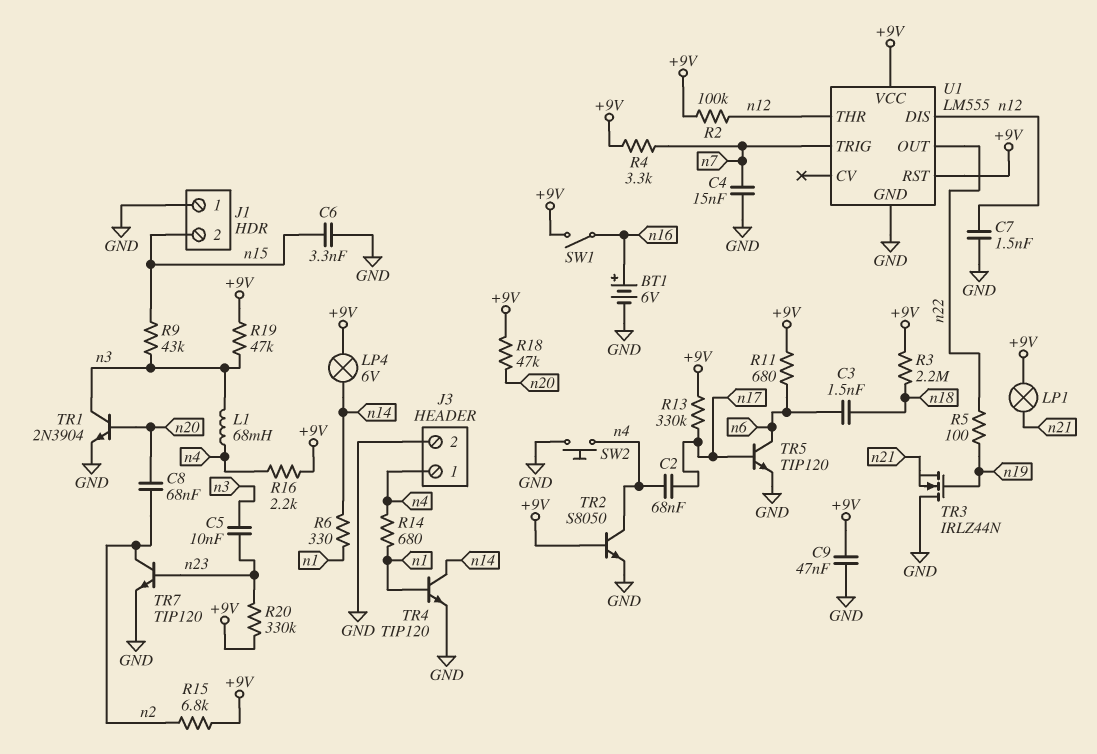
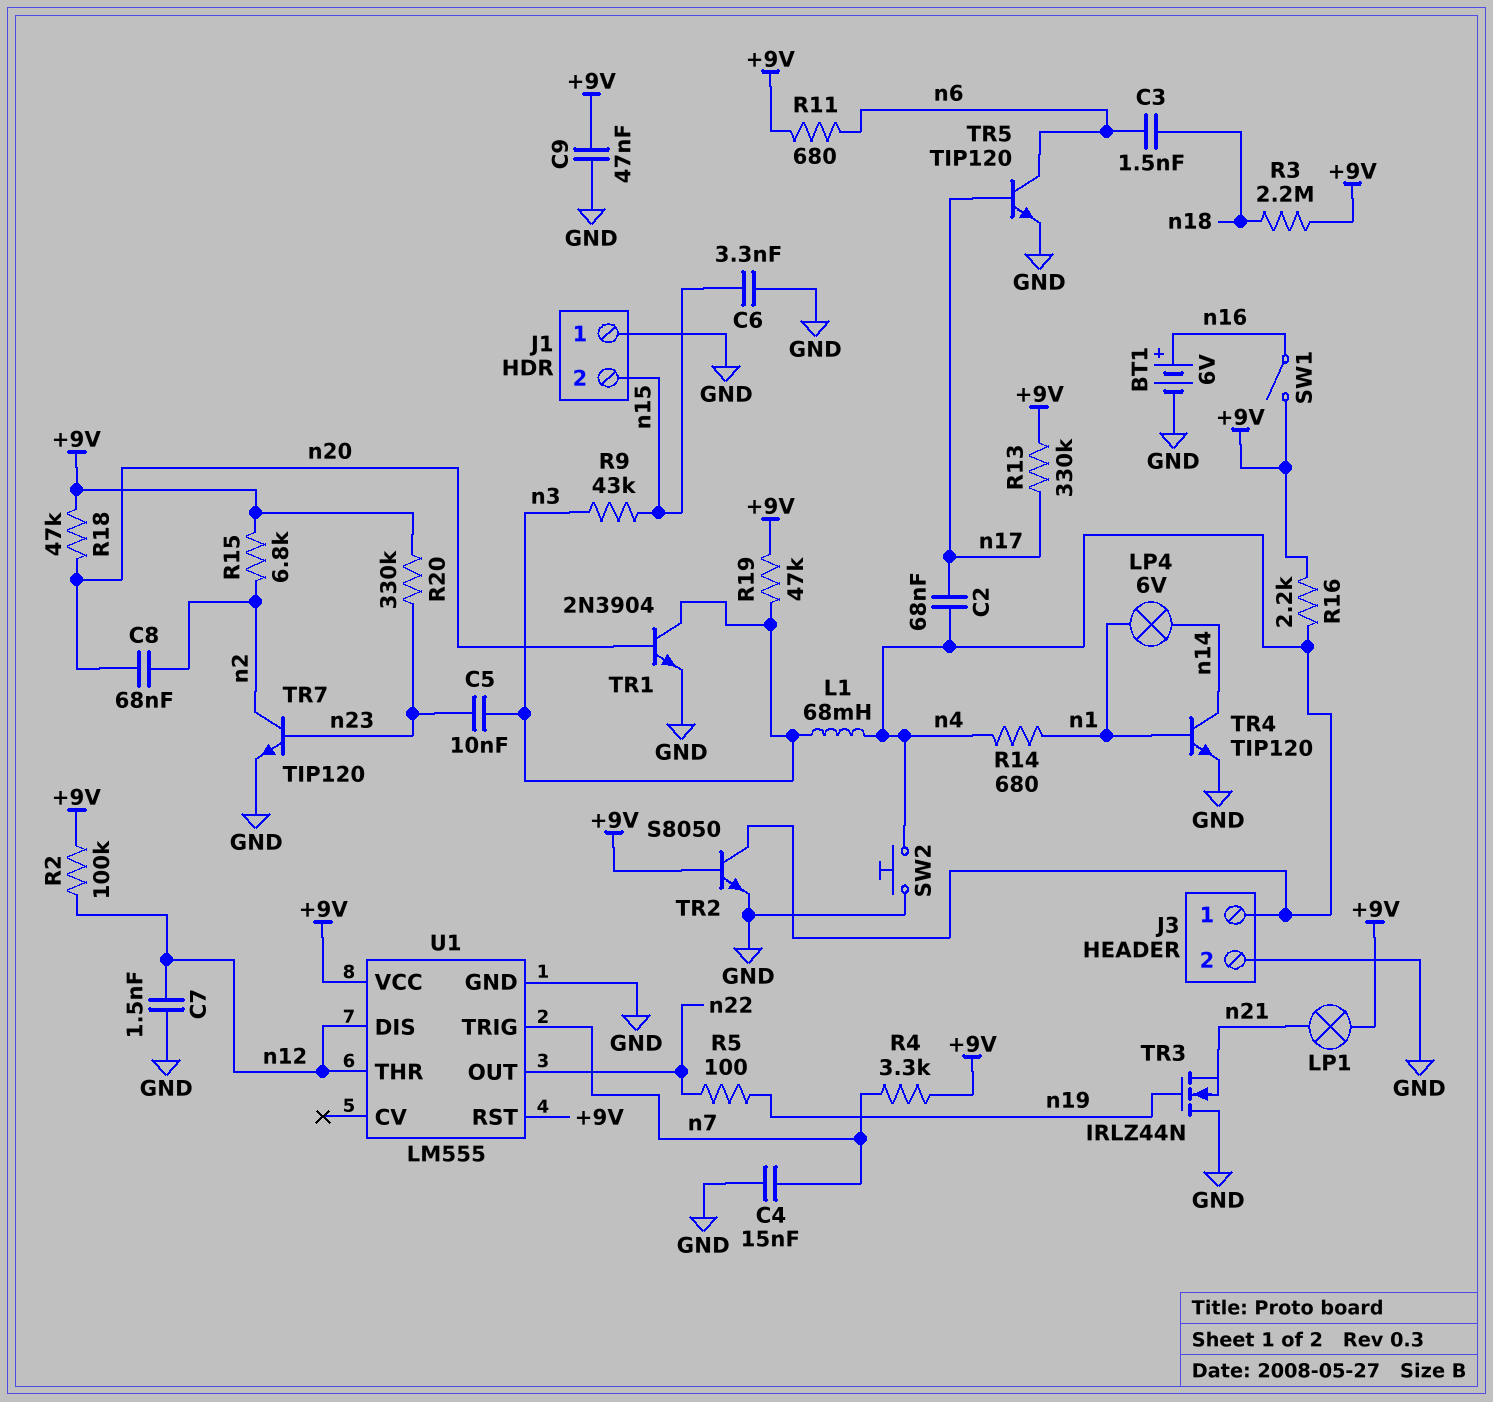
LP4: lamp 6V (+9V, n14) -> lamp 6V (n1, n14)
R6: 330 (n1, n14) -> none

